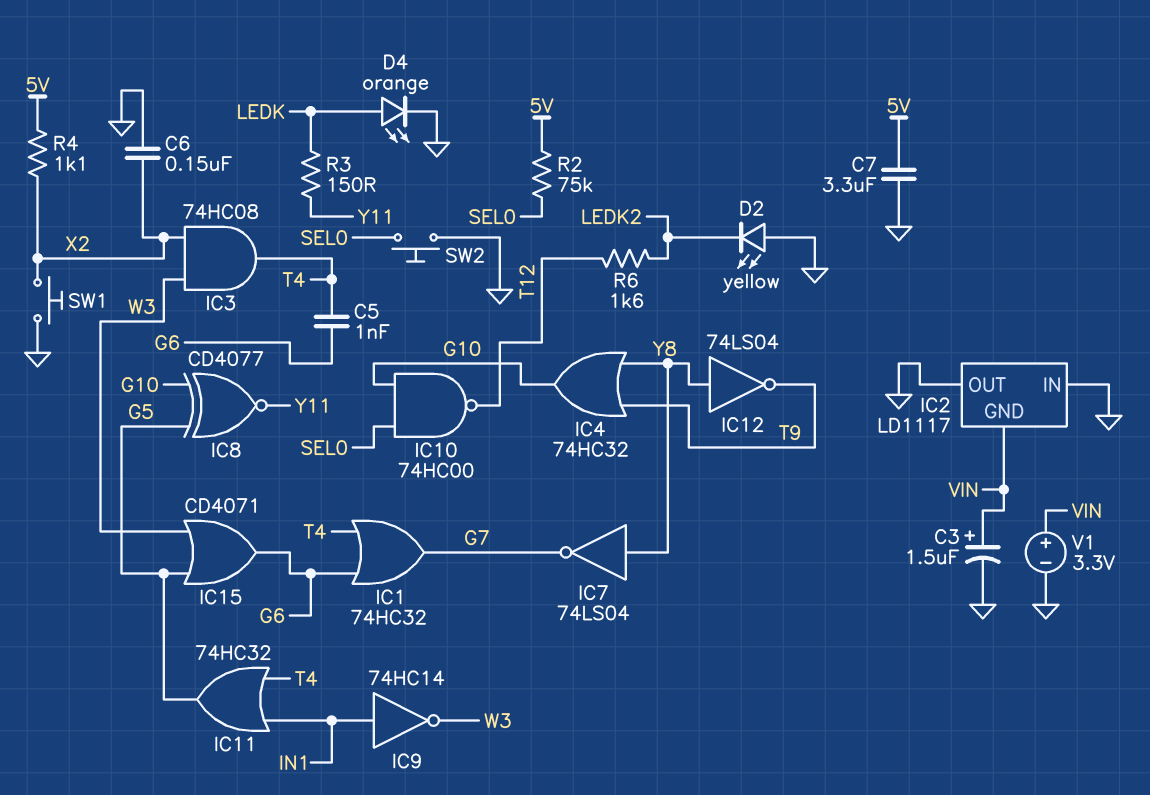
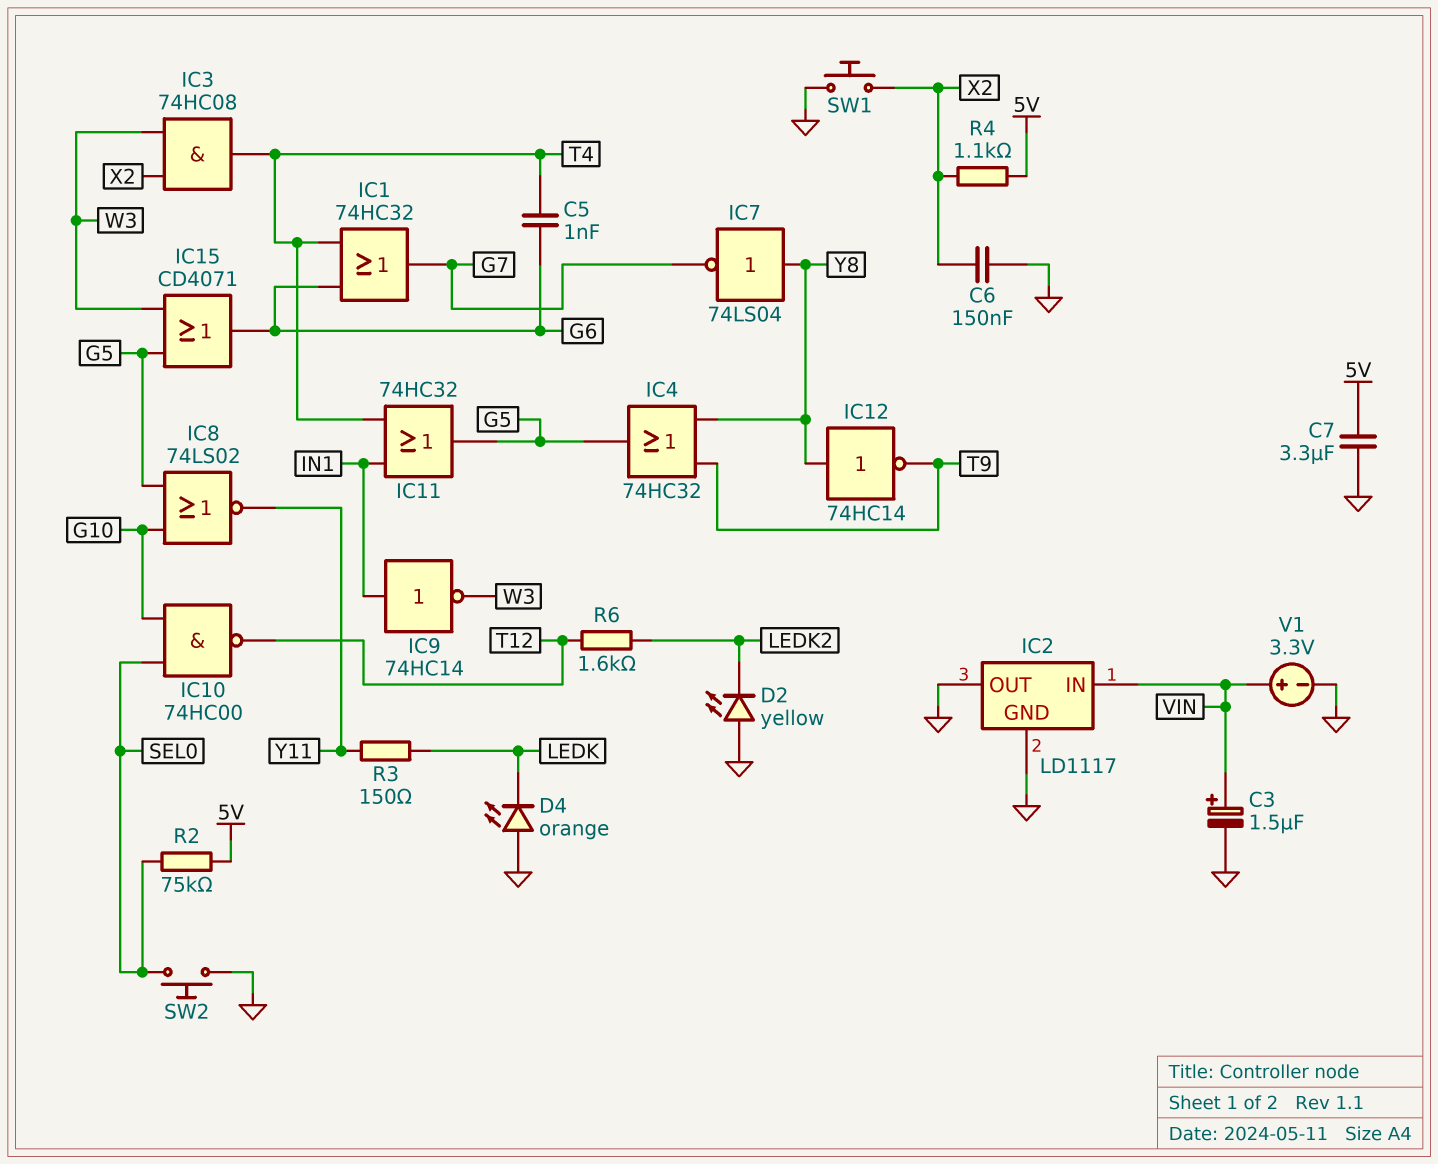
D4: LED orange (A LEDK, K GND) -> LED orange (A GND, K LEDK)
IC2 pin GND: VIN -> GND
IC2 pin IN: GND -> VIN
IC4: OR 74HC32 (in T9, in Y8, out G10) -> OR 74HC32 (in T9, in Y8, out G5)
IC8: XNOR CD4077 (in G5, in G10, out Y11) -> NOR 74LS02 (in G5, in G10, out Y11)
IC12: NOT 74LS04 (in Y8, out T9) -> NOT 74HC14 (in Y8, out T9)

